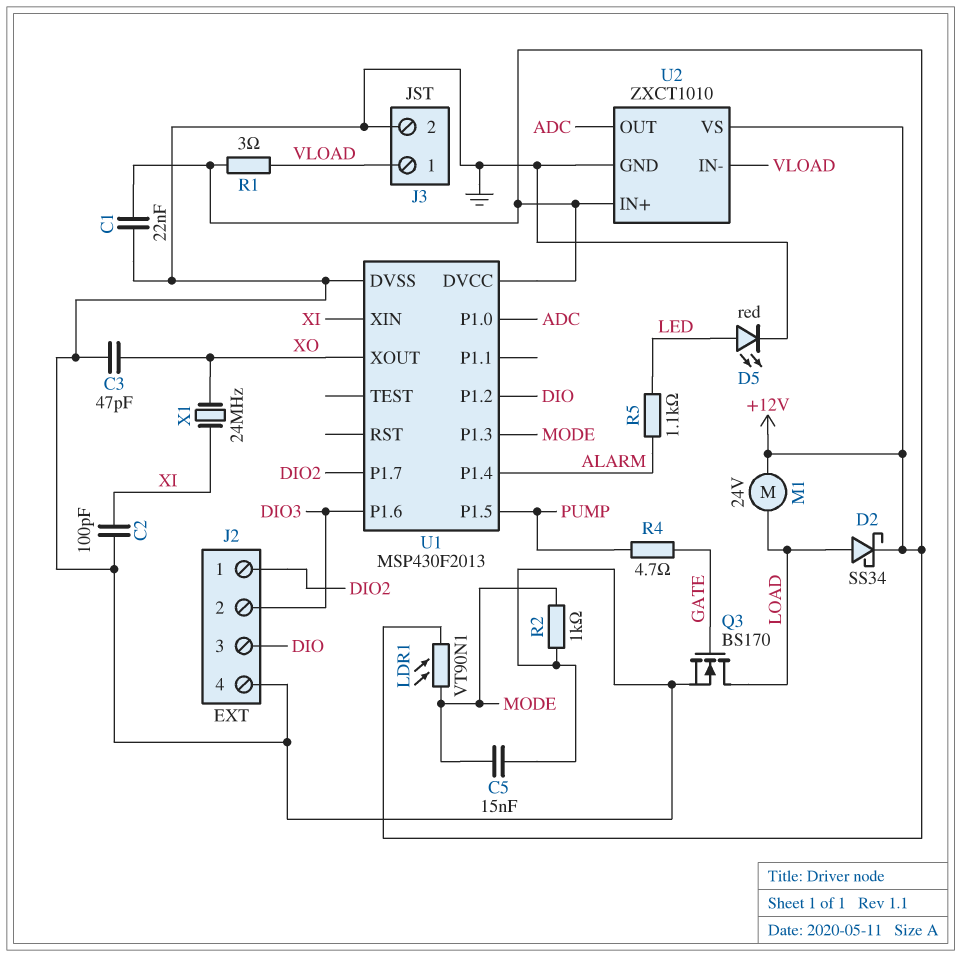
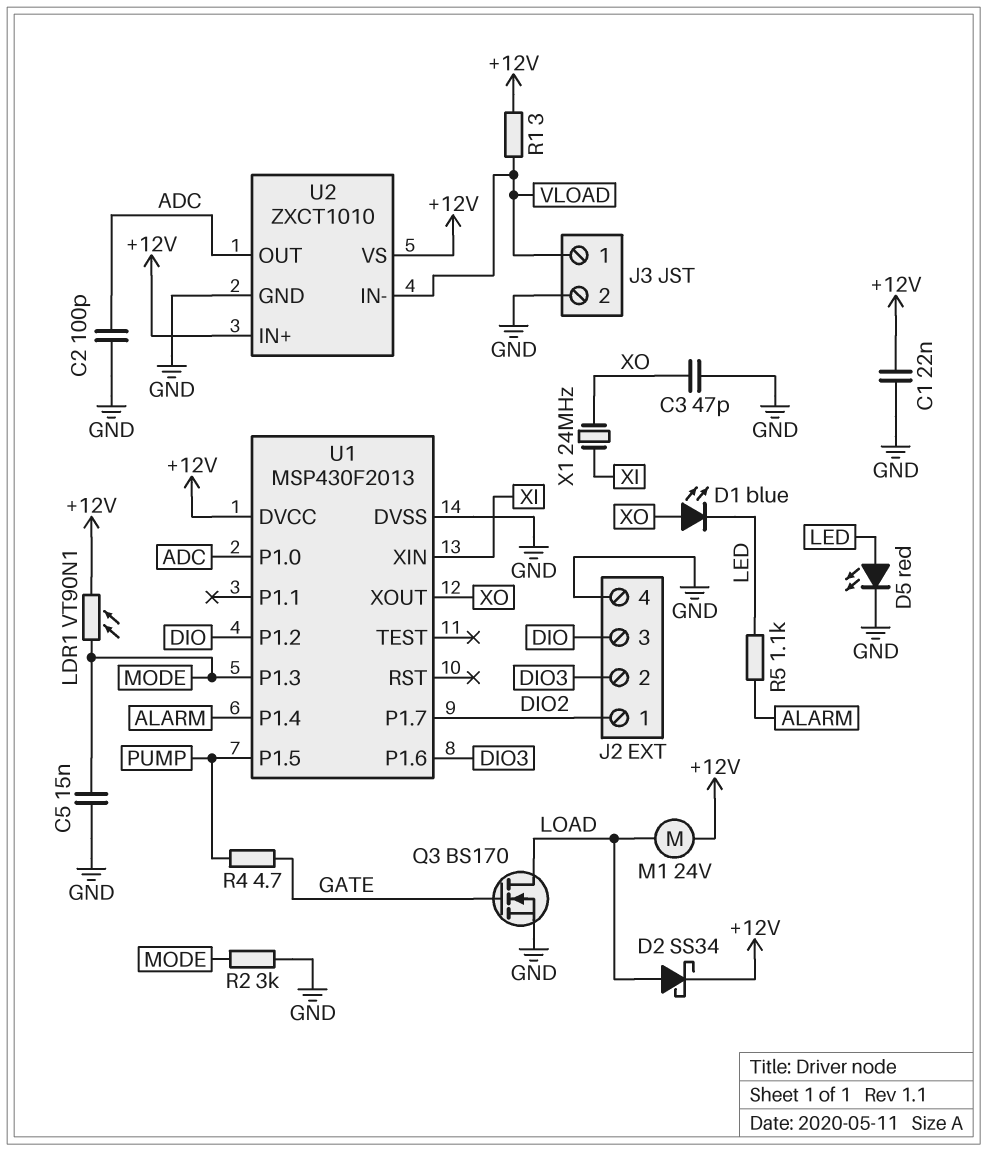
C2: 100pF (GND, XI) -> 100pF (ADC, GND)
D1: none -> LED blue (A XO, K LED)
R2: 1k (GND, MODE) -> 3k (GND, MODE)

